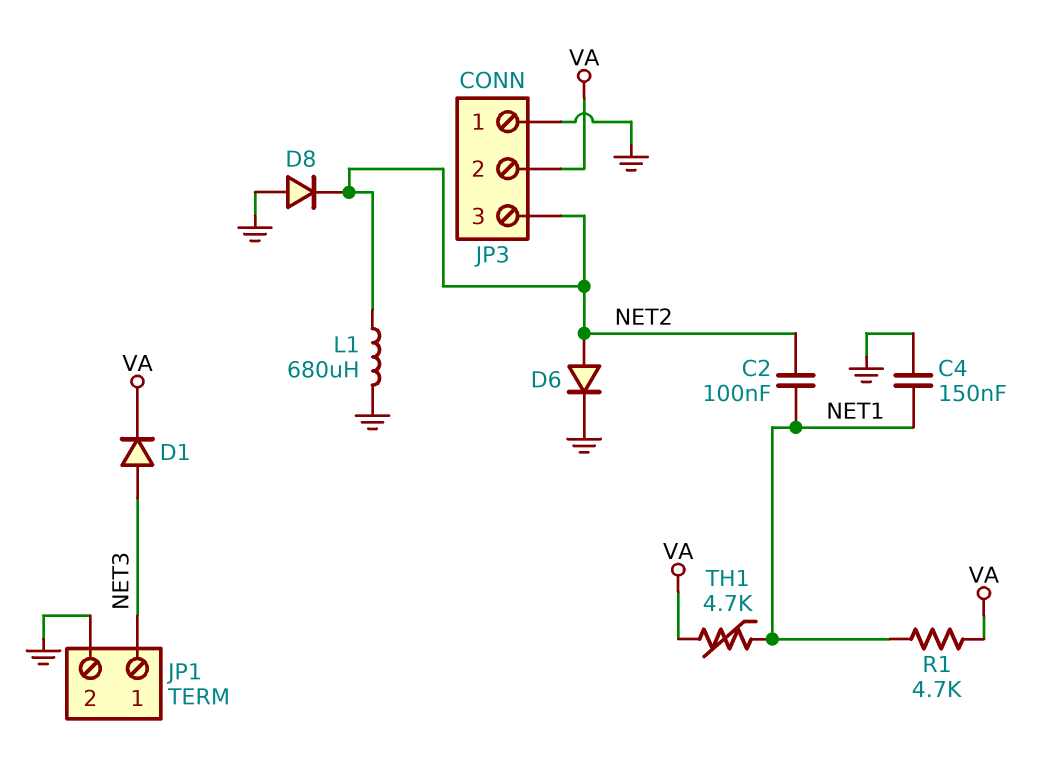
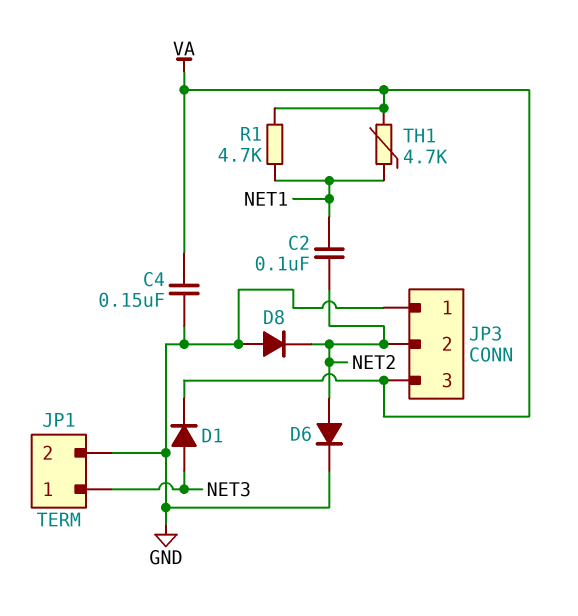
C4: 150nF (GND, NET1) -> 150nF (GND, VA)
JP3 pin 2: VA -> NET2
JP3 pin 3: NET2 -> VA
L1: 680uH (GND, NET2) -> none

